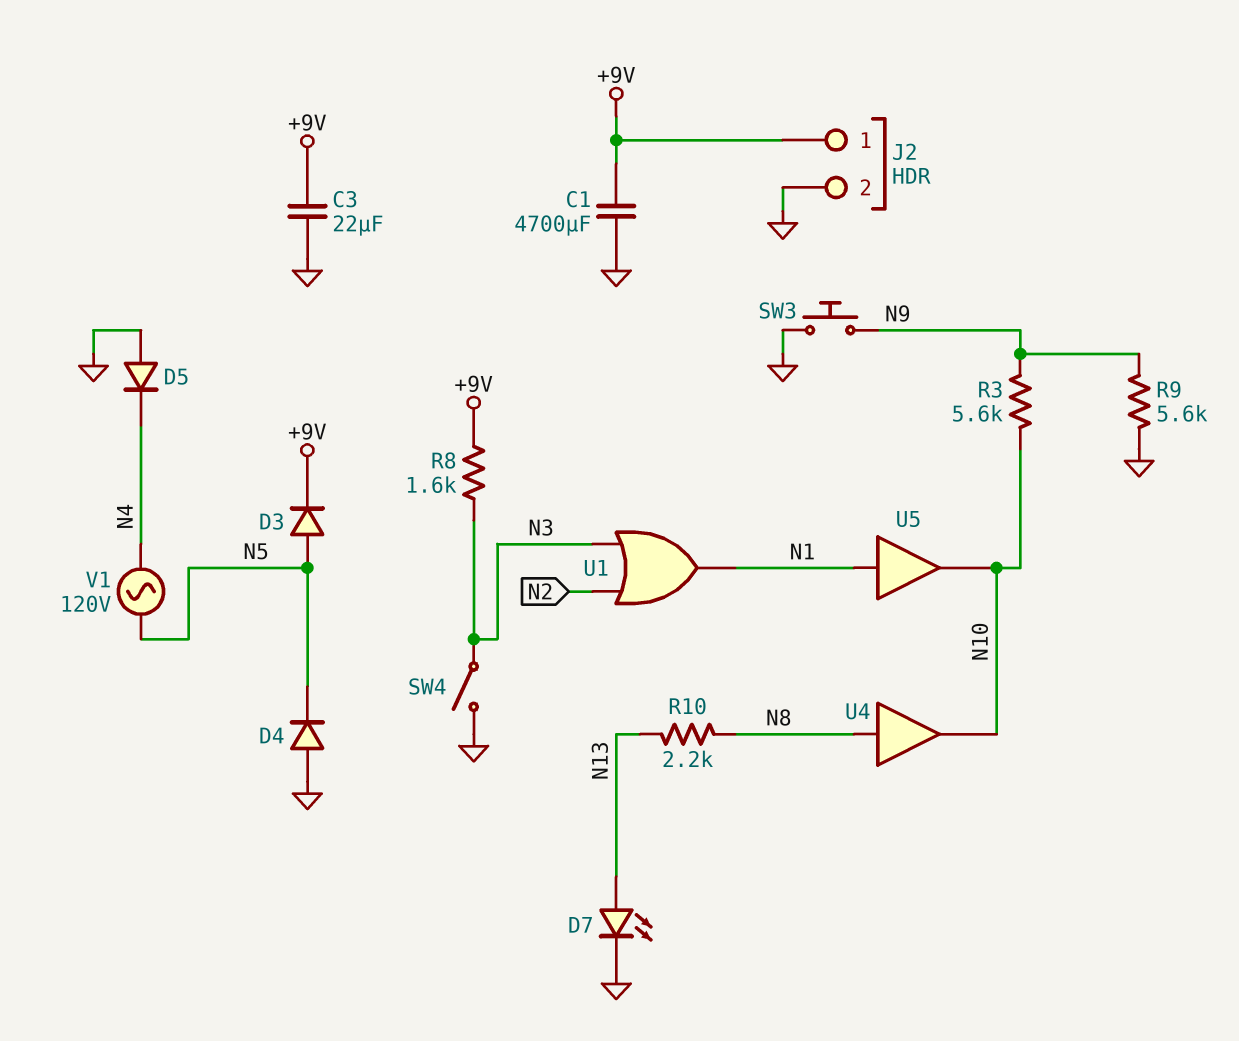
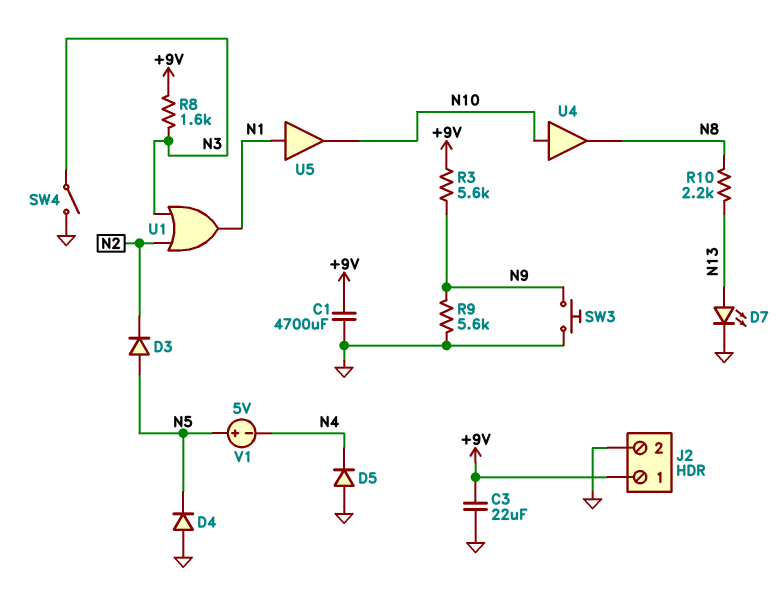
D3: diode (A N5, K +9V) -> diode (A N5, K N2)
R3: 5.6k (N9, N10) -> 5.6k (+9V, N9)
U4: buffer (in N8, out N10) -> buffer (in N10, out N8)
V1: AC 120V (N4, N5) -> 5V (plus N5, minus N4)

